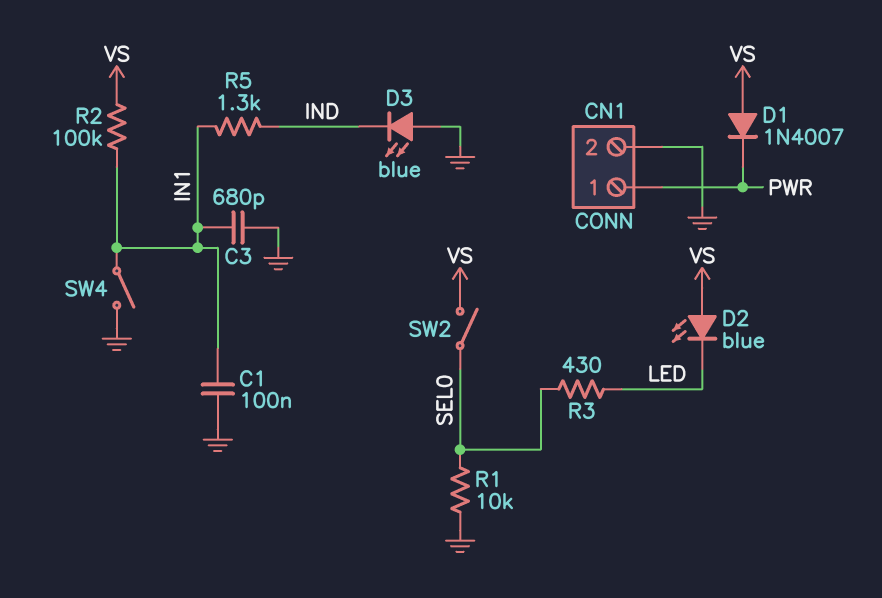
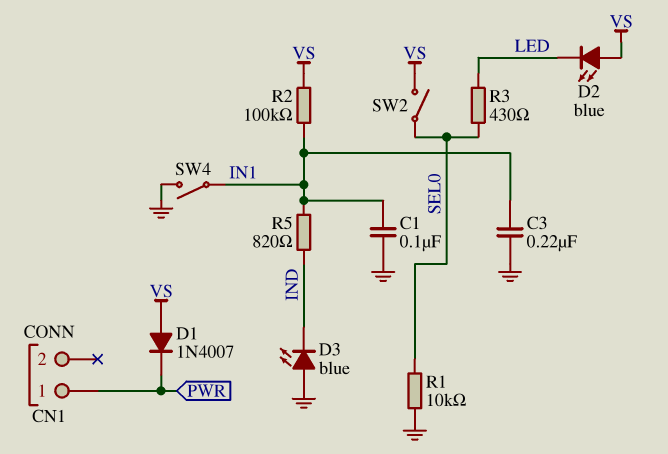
C3: 680pF (GND, IN1) -> 220nF (GND, IN1)
CN1 pin 2: GND -> none
R5: 1.3k (IN1, IND) -> 820 (IN1, IND)

